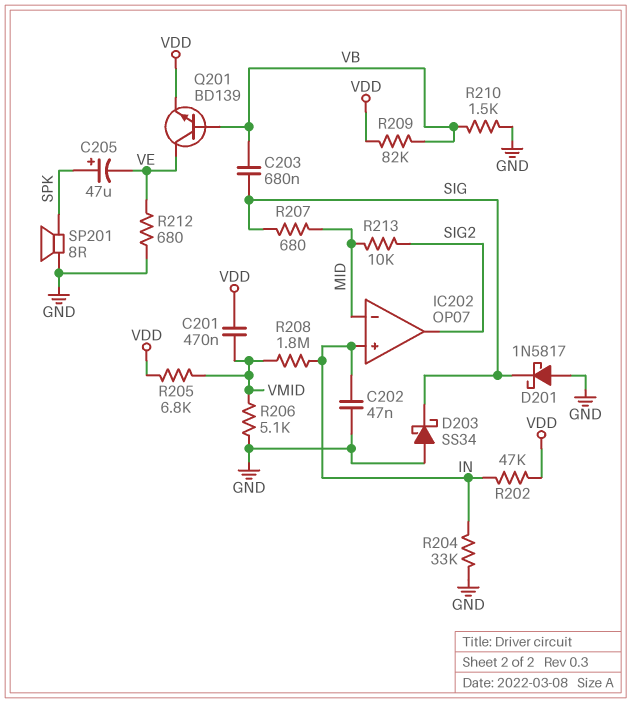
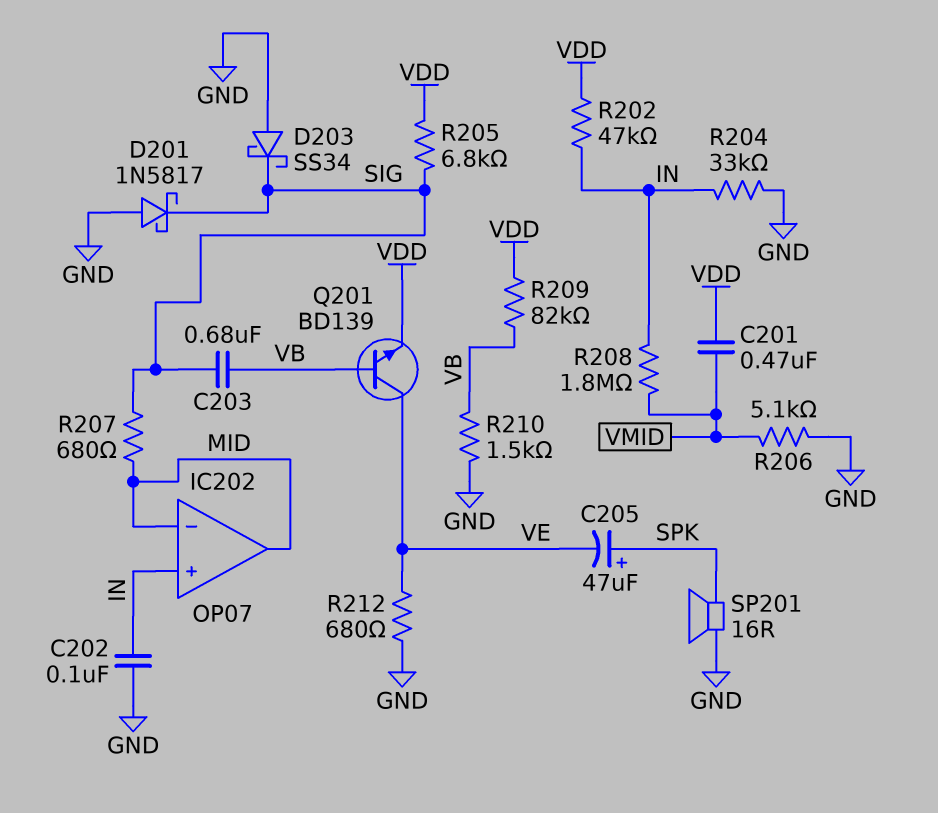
C202: 47nF (GND, IN) -> 100nF (GND, IN)
IC202 pin out: SIG2 -> MID
R205: 6.8k (VDD, VMID) -> 6.8k (SIG, VDD)
R213: 10k (MID, SIG2) -> none
SP201: speaker 8R (GND, SPK) -> speaker 16R (GND, SPK)

